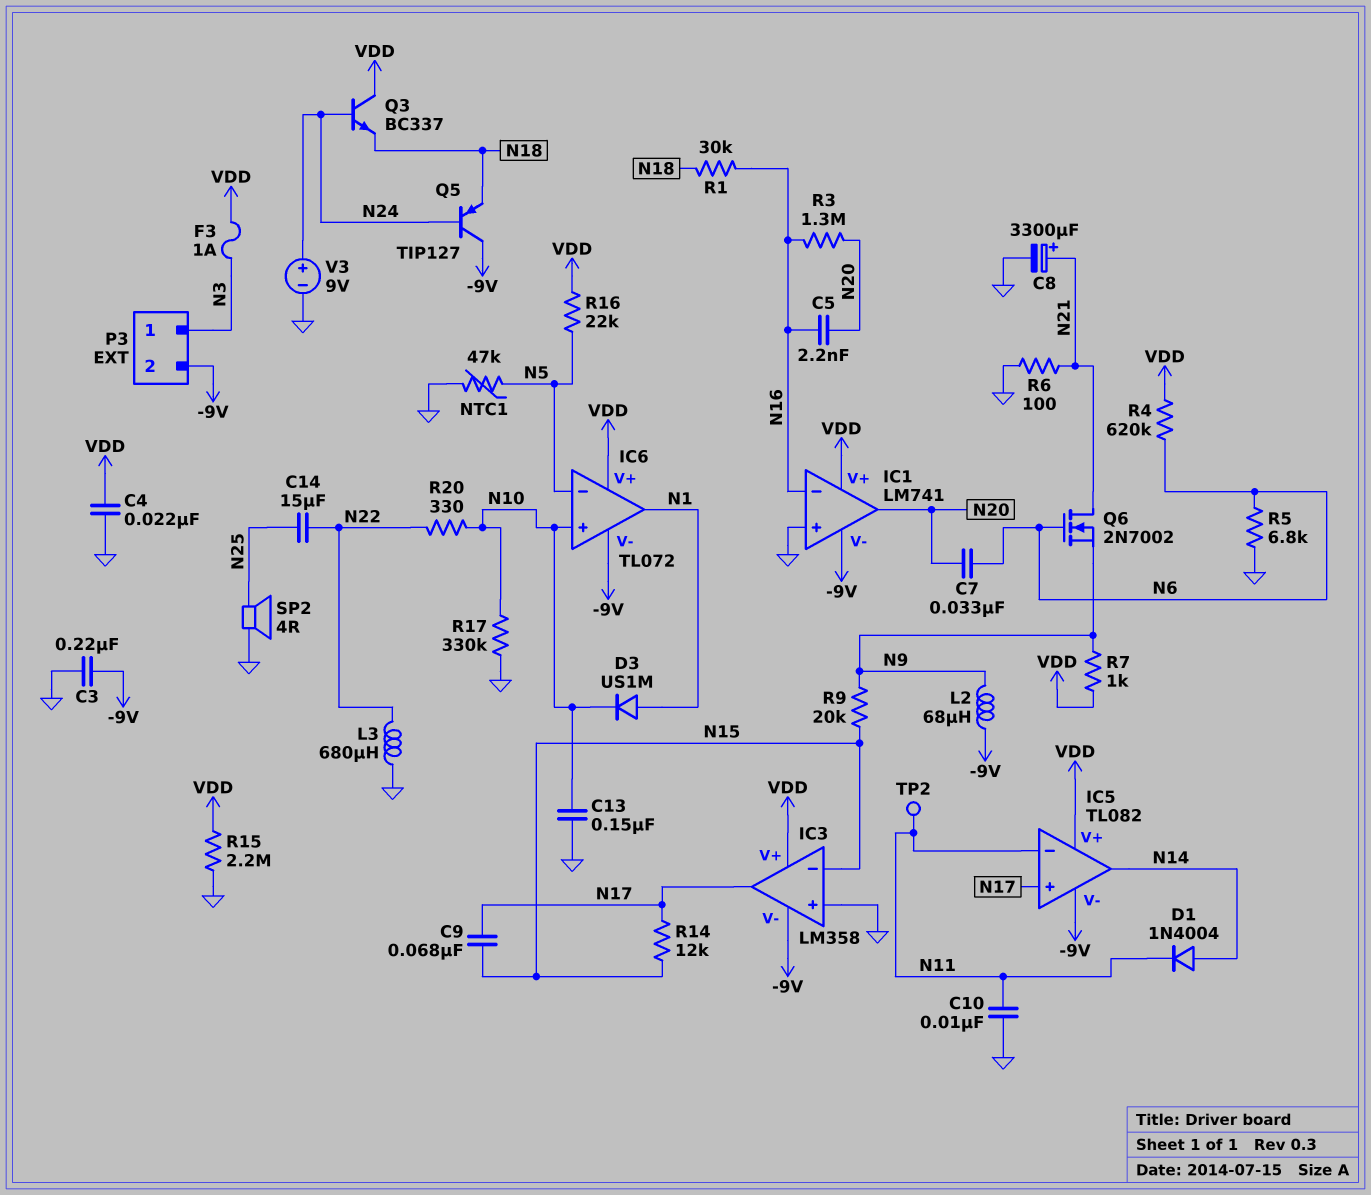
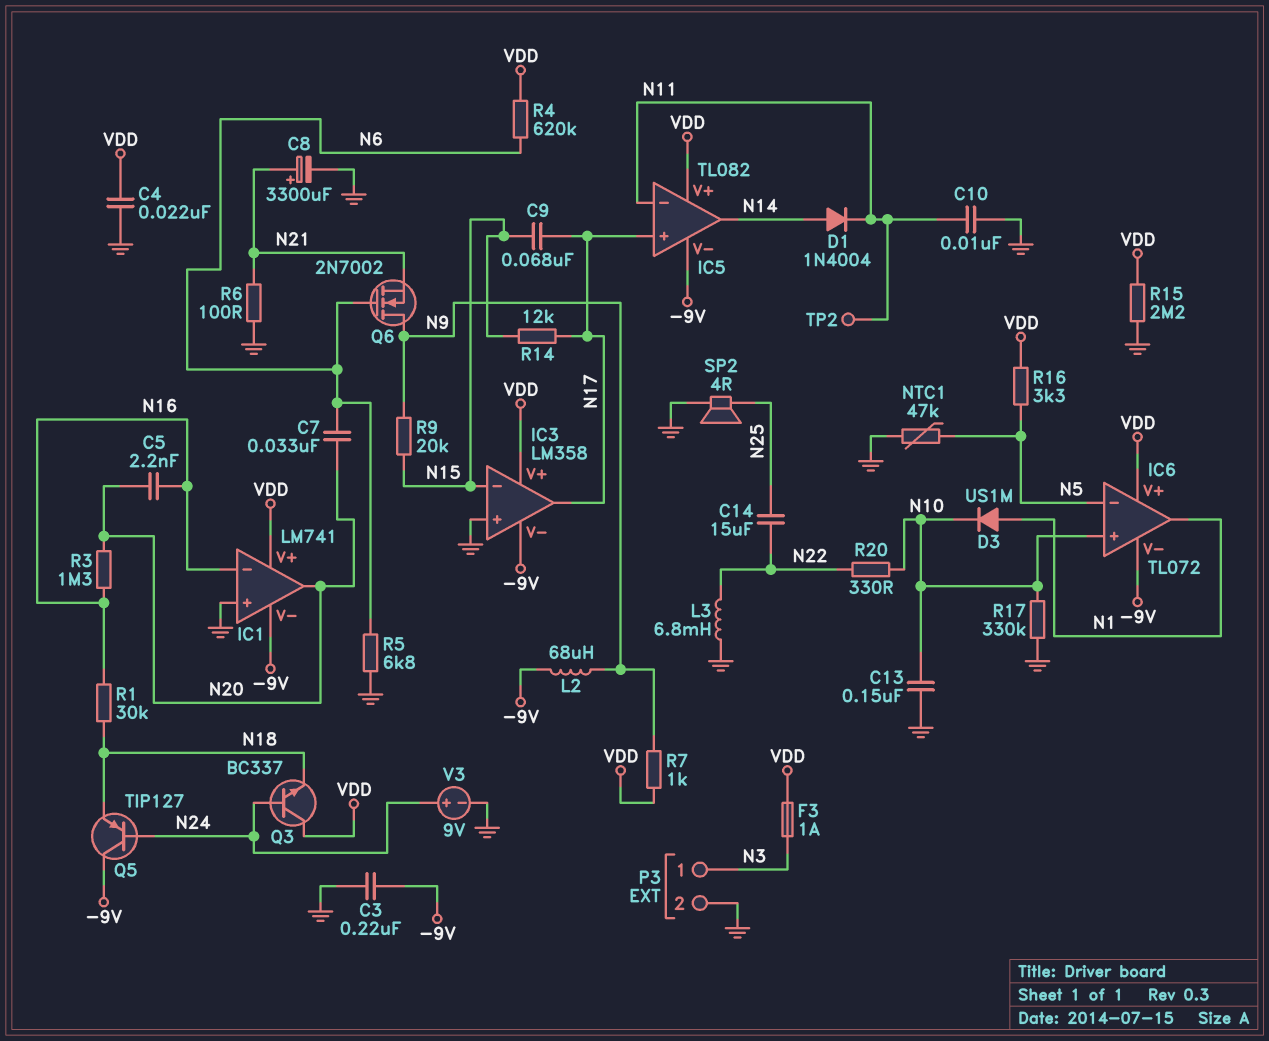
L3: 680uH (GND, N22) -> 6.8mH (GND, N22)
P3 pin 2: -9V -> GND
Q6: NMOS 2N7002 (G N6, D N21, S N9) -> NMOS 2N7002 (G N6, D N9, S N21)
R16: 22k (N5, VDD) -> 3.3k (N5, VDD)

